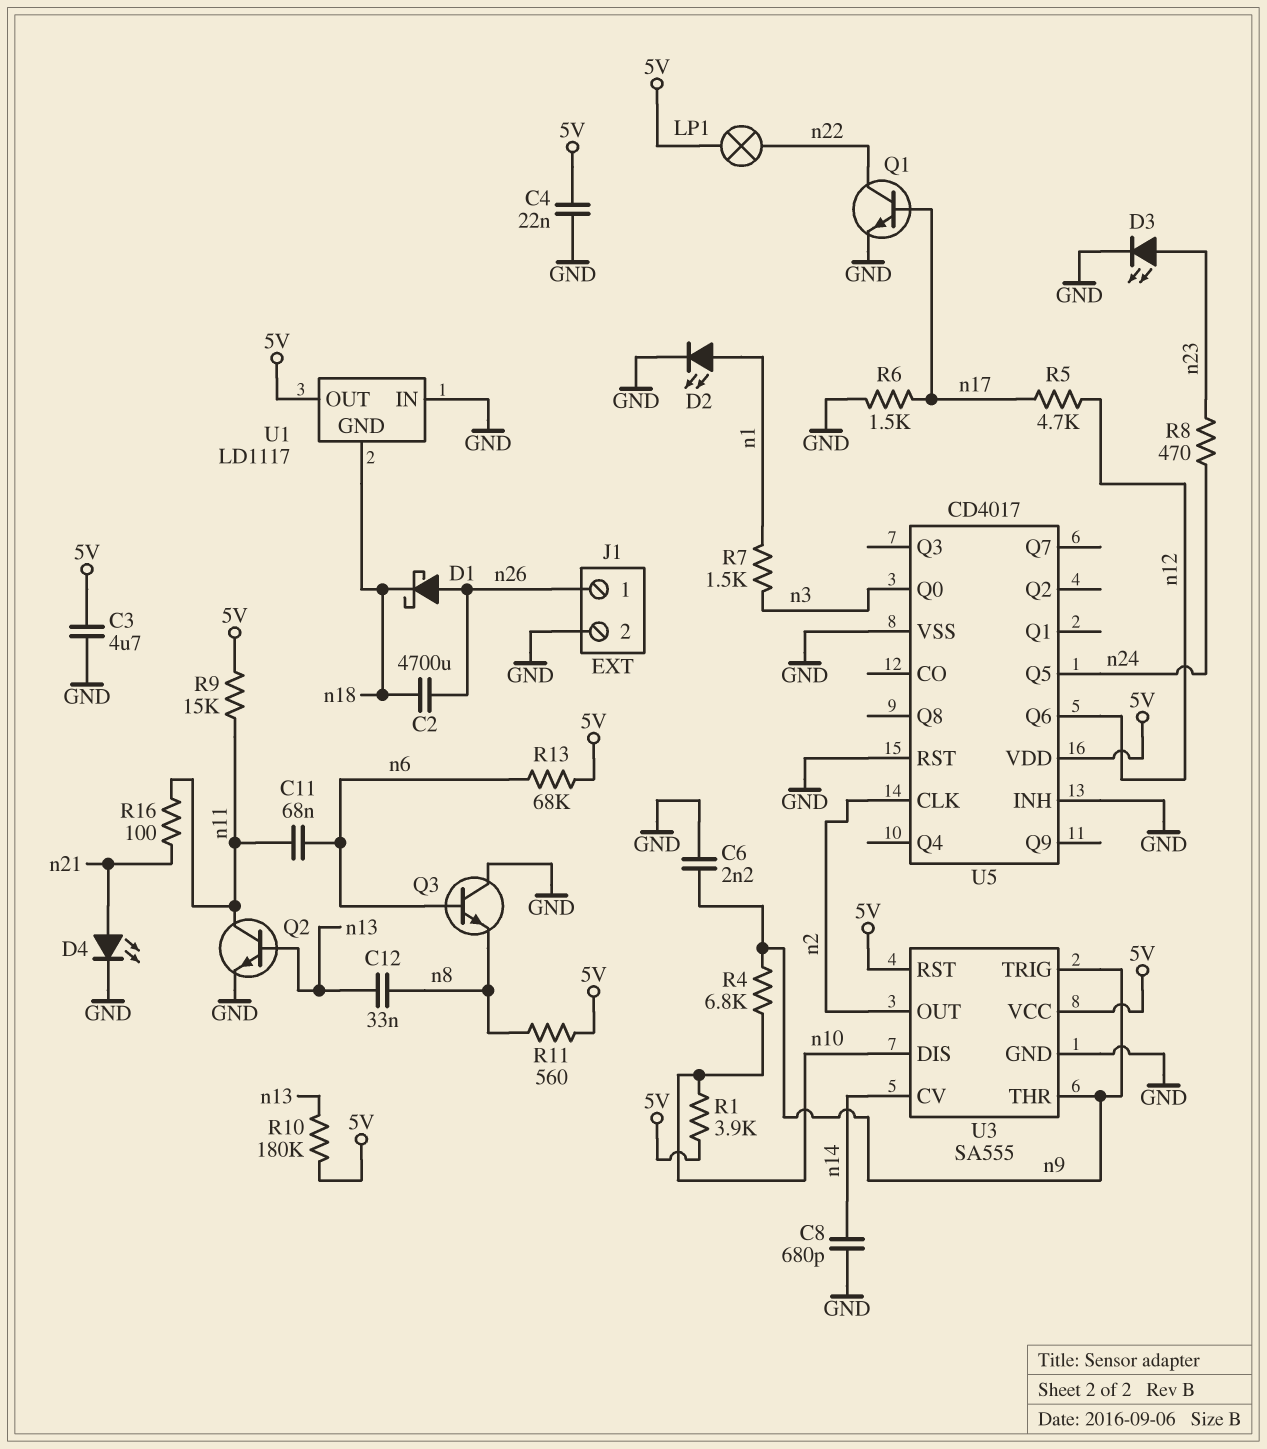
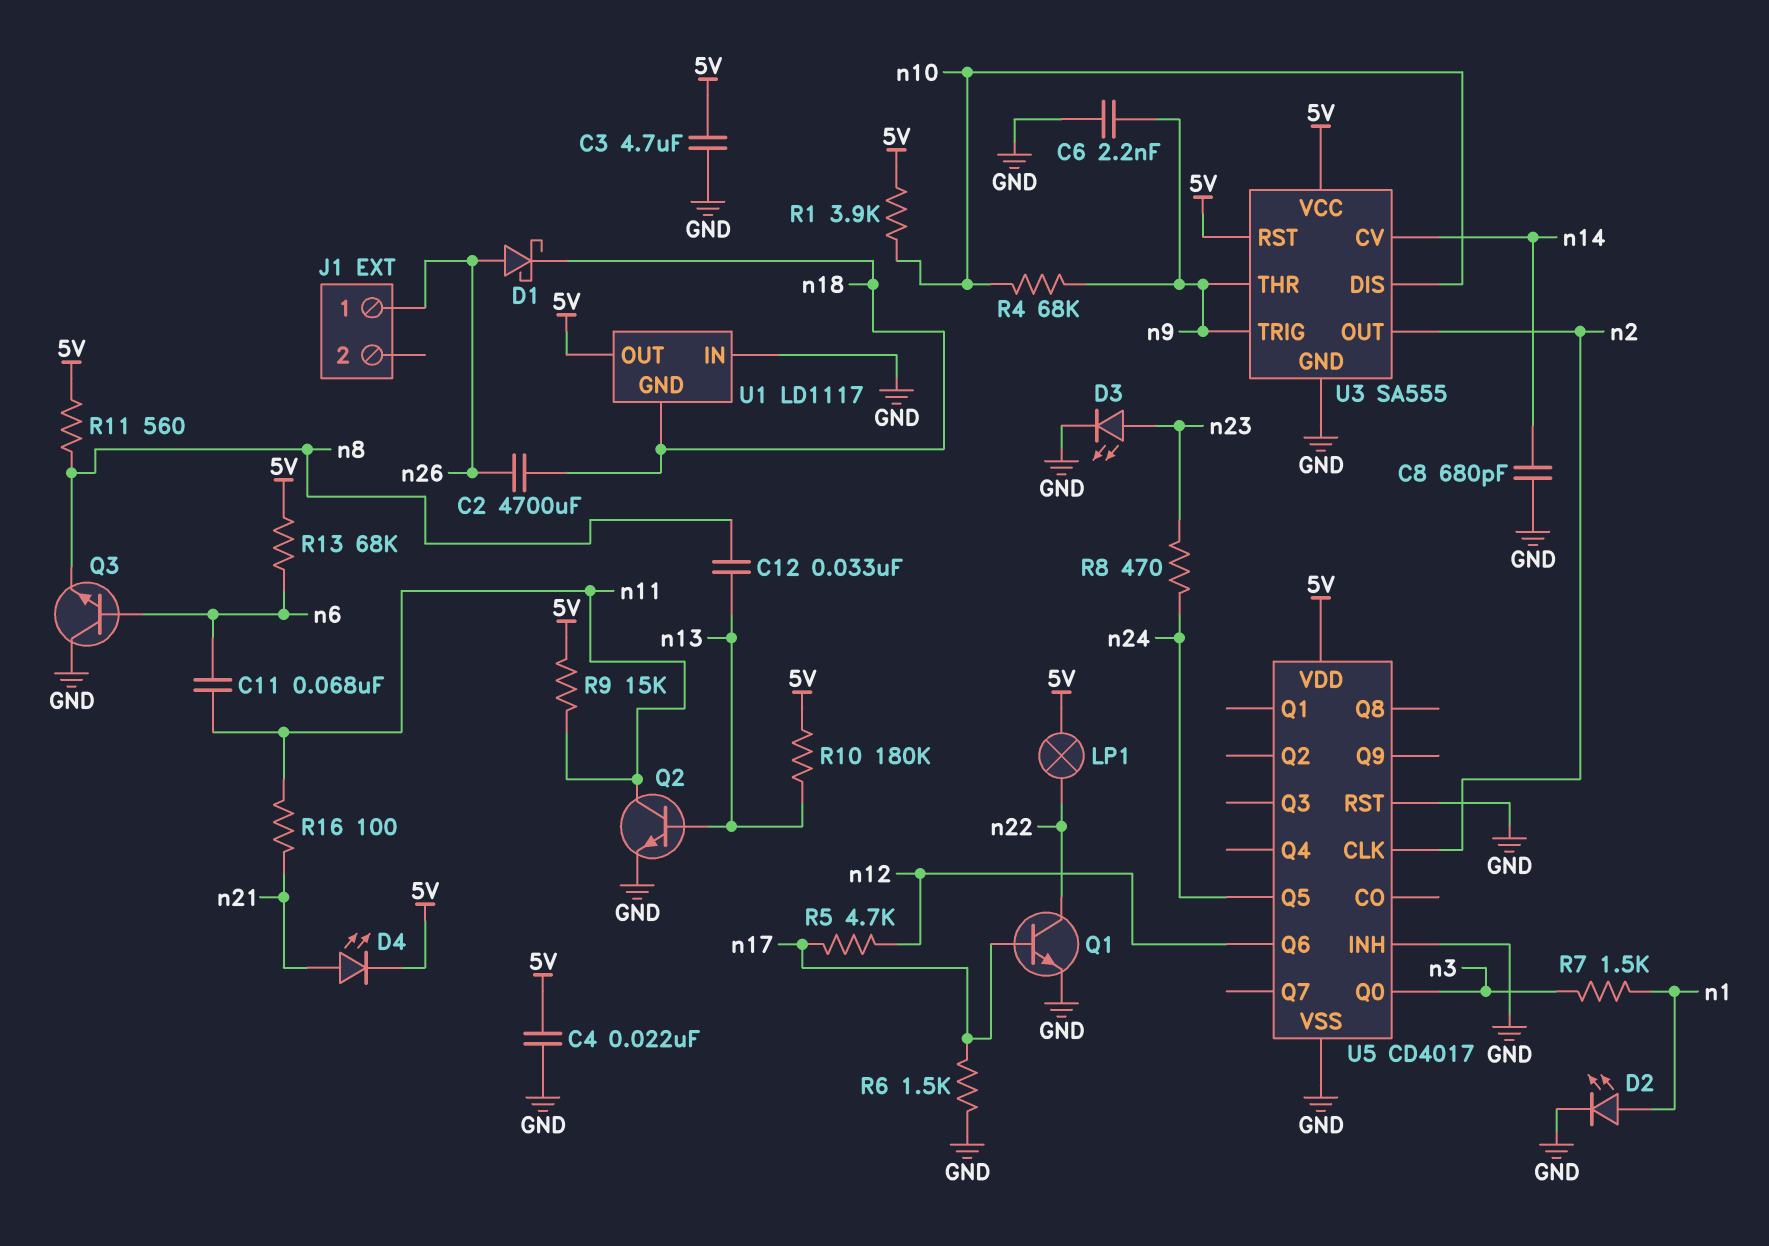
D4: LED (A n21, K GND) -> LED (A n21, K 5V)
J1 pin 2: GND -> none
R4: 6.8k (n9, n10) -> 68k (n9, n10)

